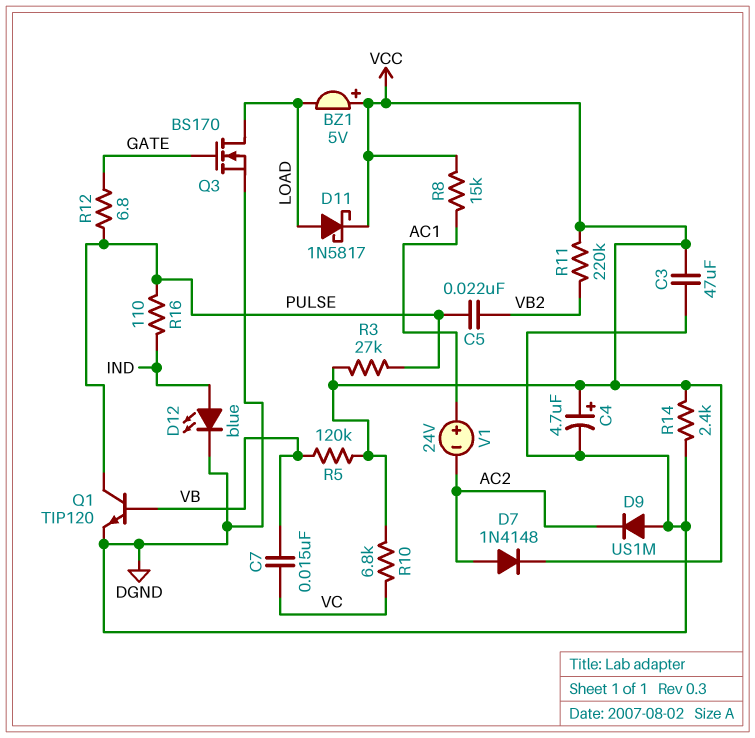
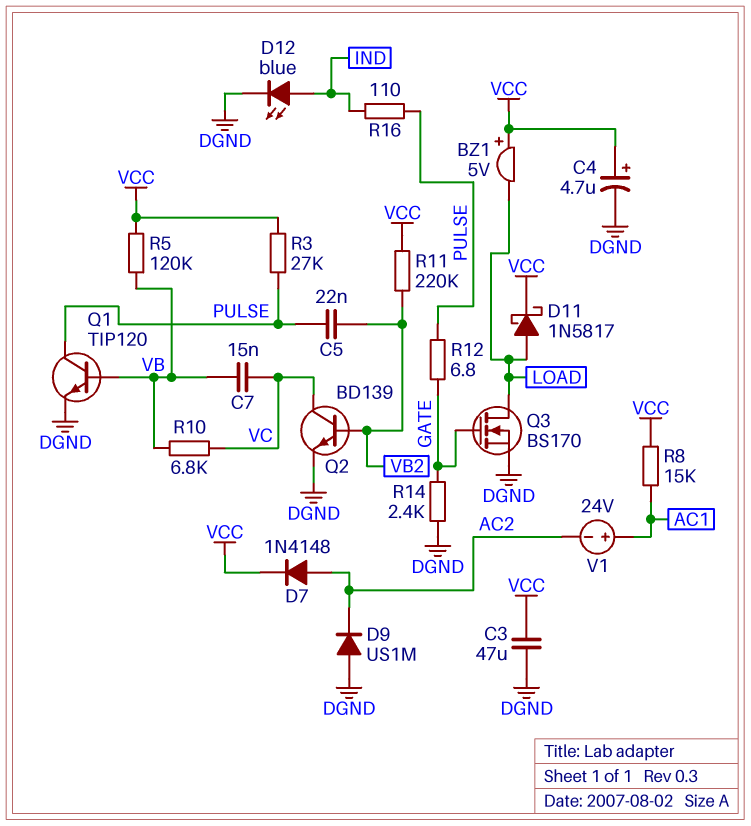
Q2: none -> NPN BD139 (B VB2, C VC, E DGND)
R10: 6.8k (VC, VCC) -> 6.8k (VB, VC)
R14: 2.4k (DGND, VCC) -> 2.4k (DGND, GATE)

